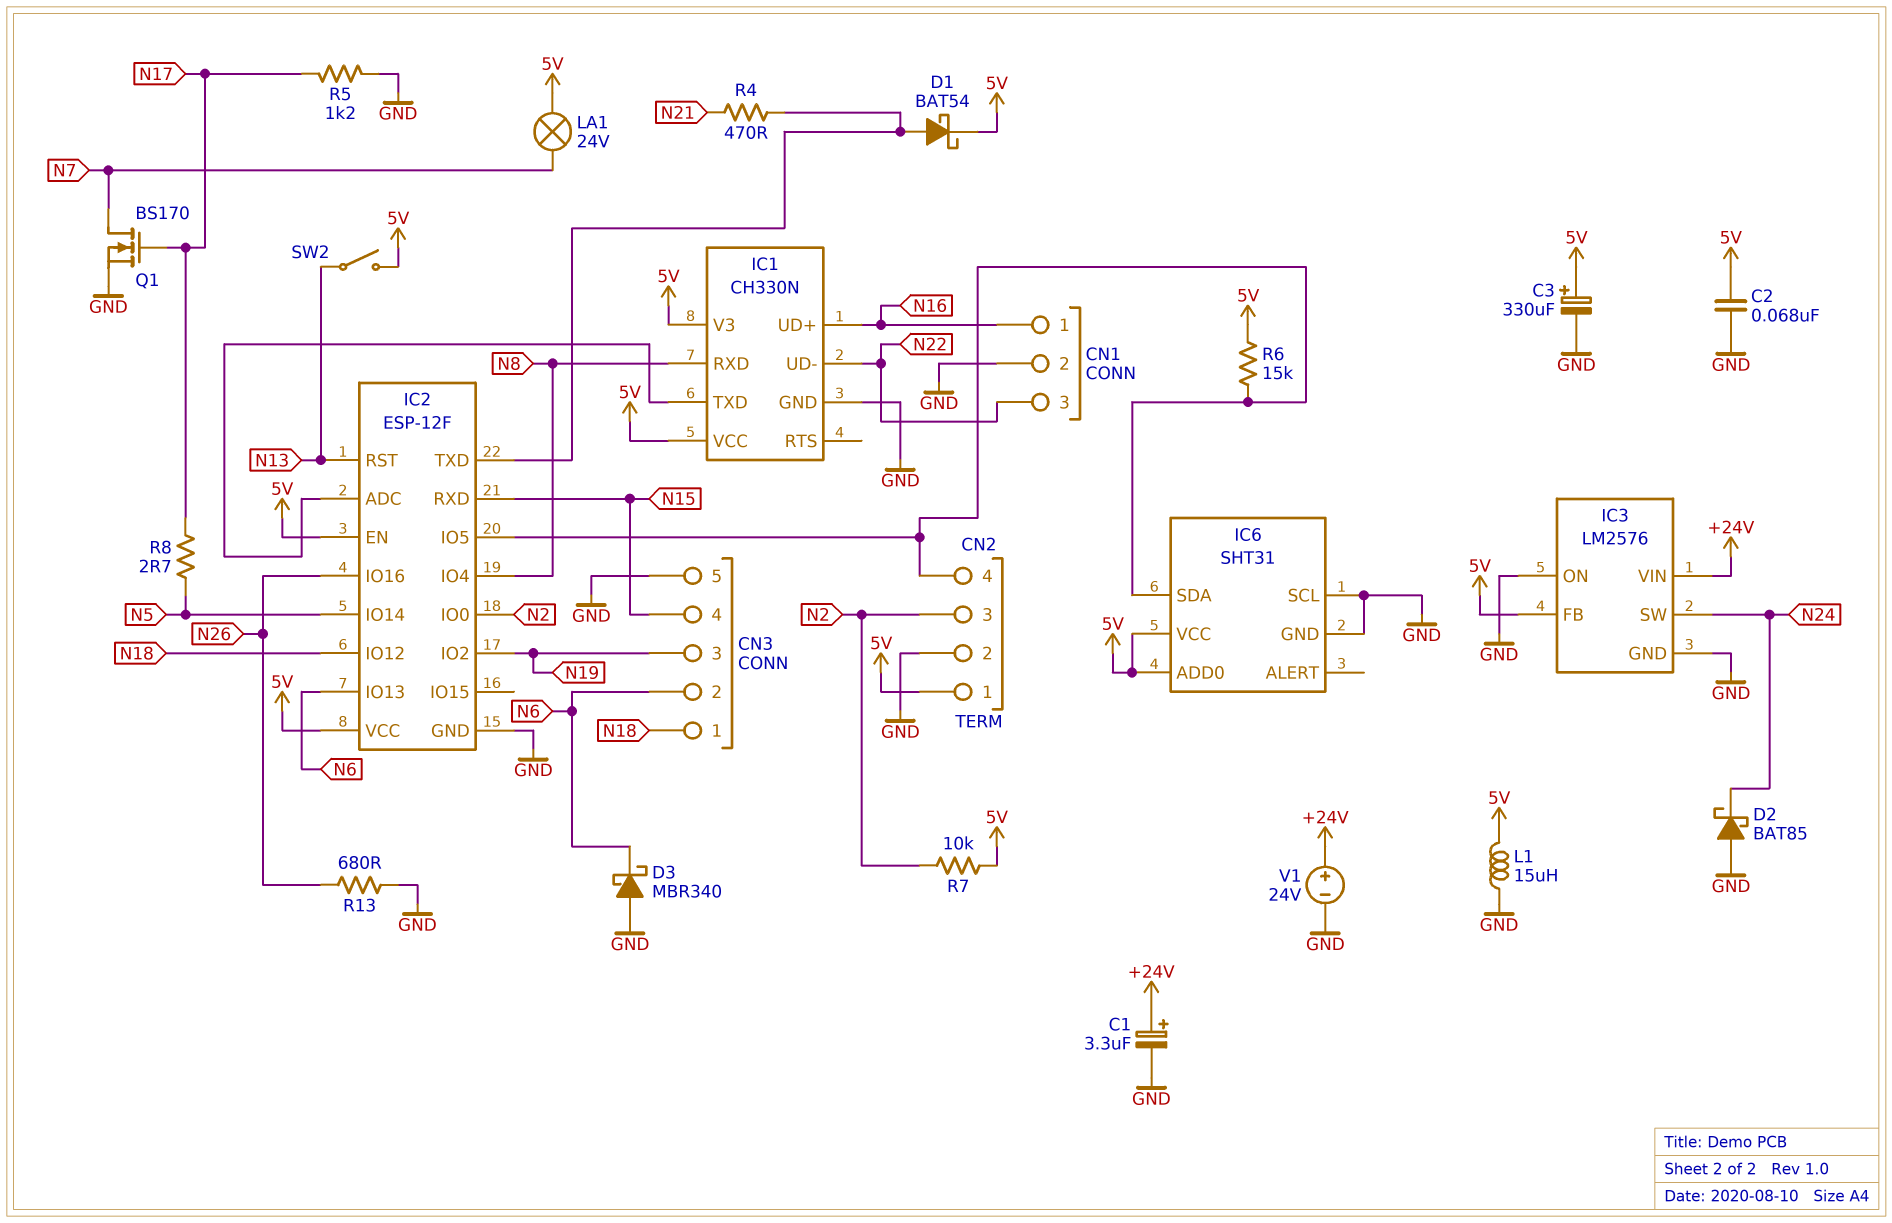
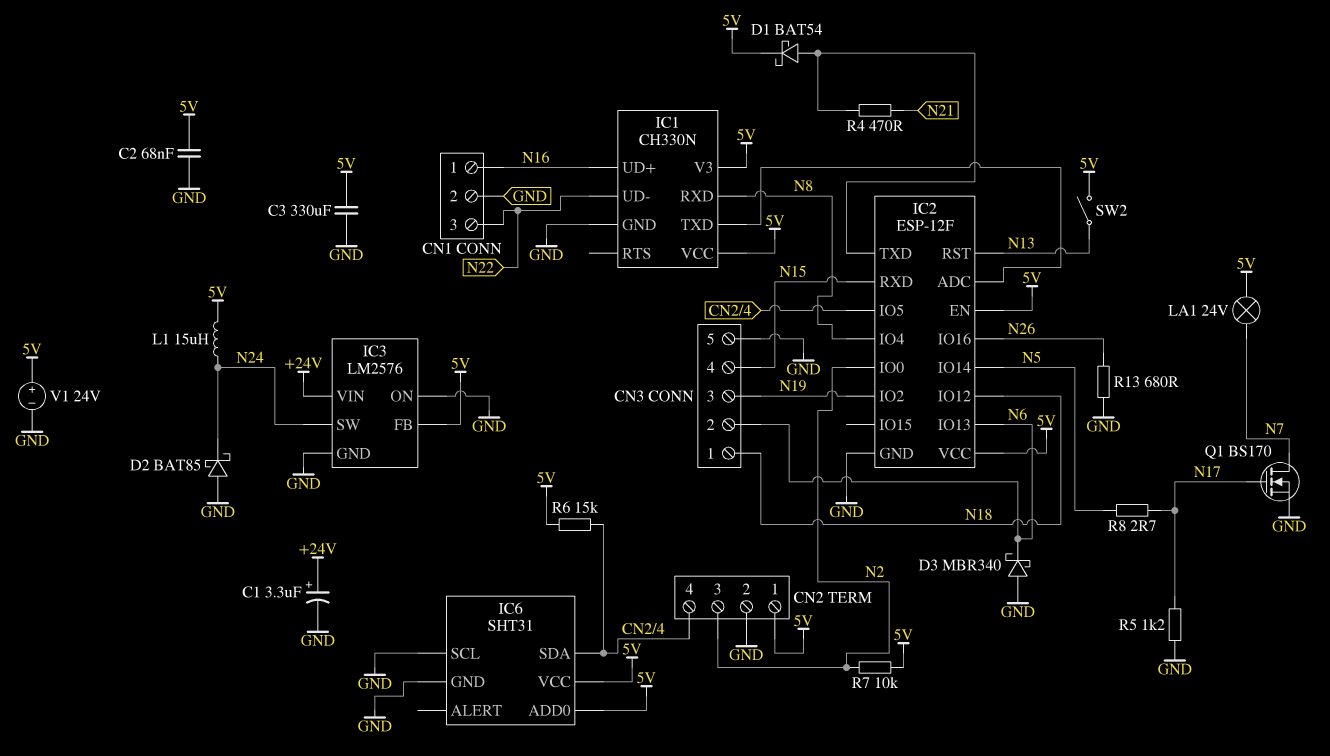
C3: 330uF (plus 5V, minus GND) -> 330uF (5V, GND)
L1: 15uH (5V, GND) -> 15uH (5V, N24)
V1: 24V (plus +24V, minus GND) -> 24V (plus 5V, minus GND)

